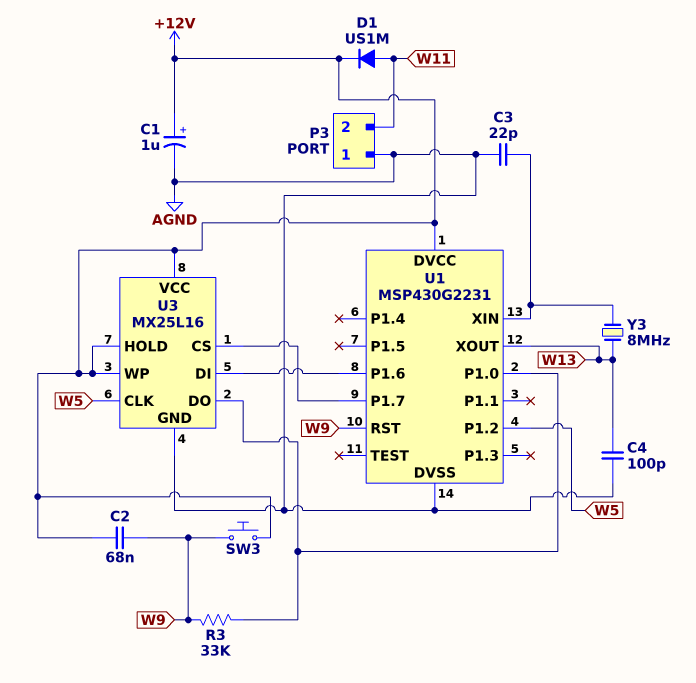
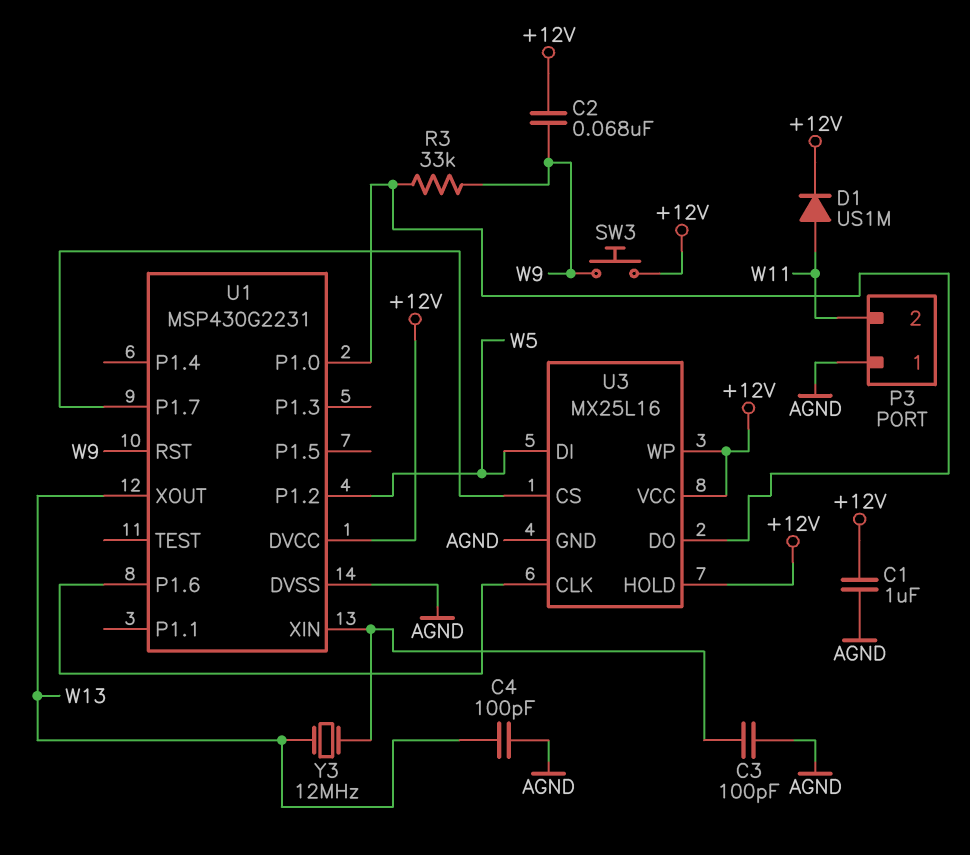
C1: 1uF (plus +12V, minus AGND) -> 1uF (+12V, AGND)
C3: 22pF (AGND, U1/XIN) -> 100pF (AGND, U1/XIN)
U3 pin CLK: W5 -> U1/P1.6
U3 pin DI: U1/P1.6 -> W5
Y3: 8MHz (U1/XIN, W13) -> 12MHz (U1/XIN, W13)

